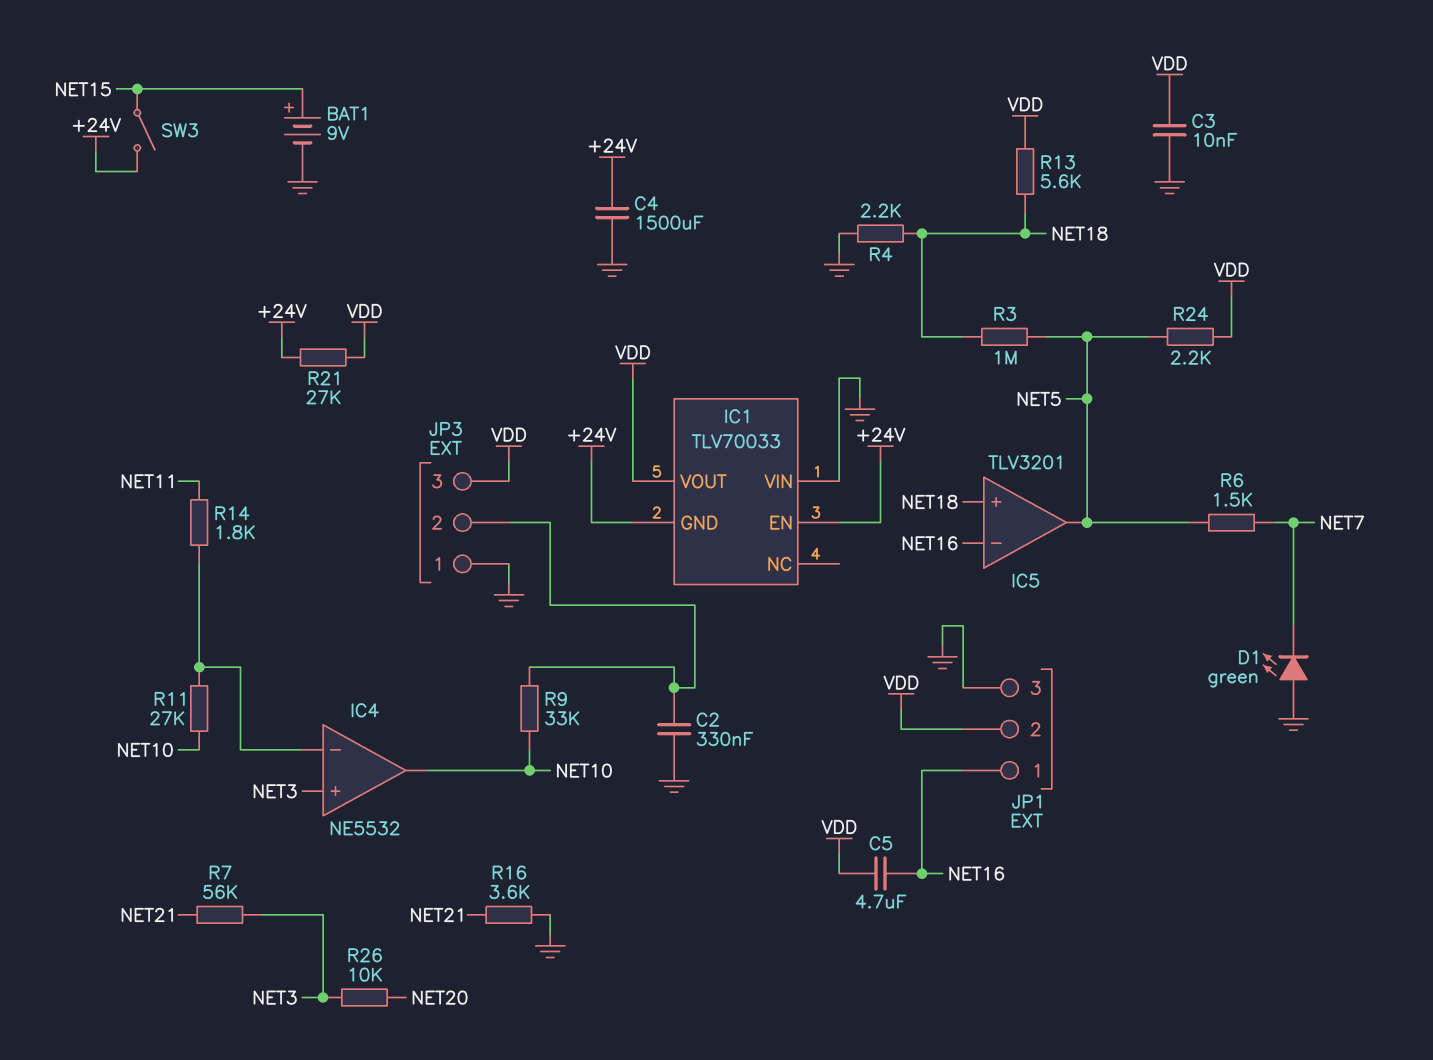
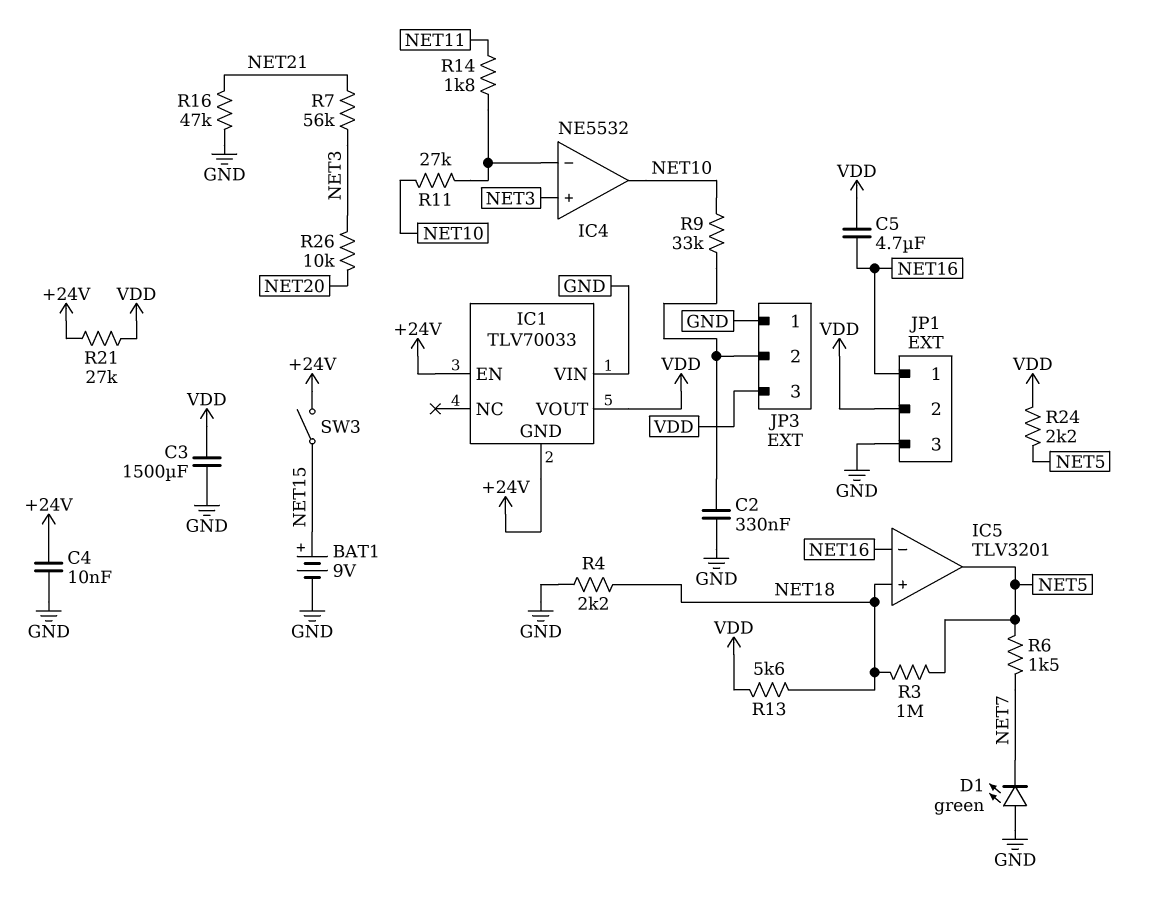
C3: 10nF (GND, VDD) -> 1500uF (GND, VDD)
C4: 1500uF (+24V, GND) -> 10nF (+24V, GND)
R16: 3.6k (GND, NET21) -> 47k (GND, NET21)

